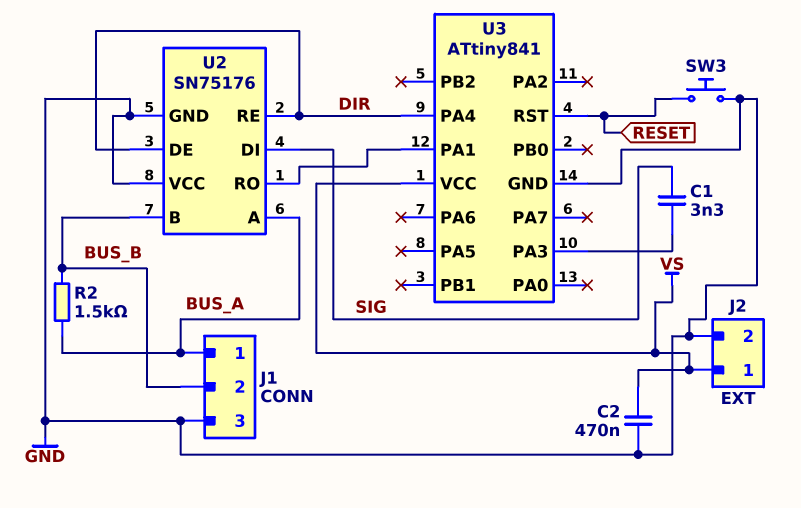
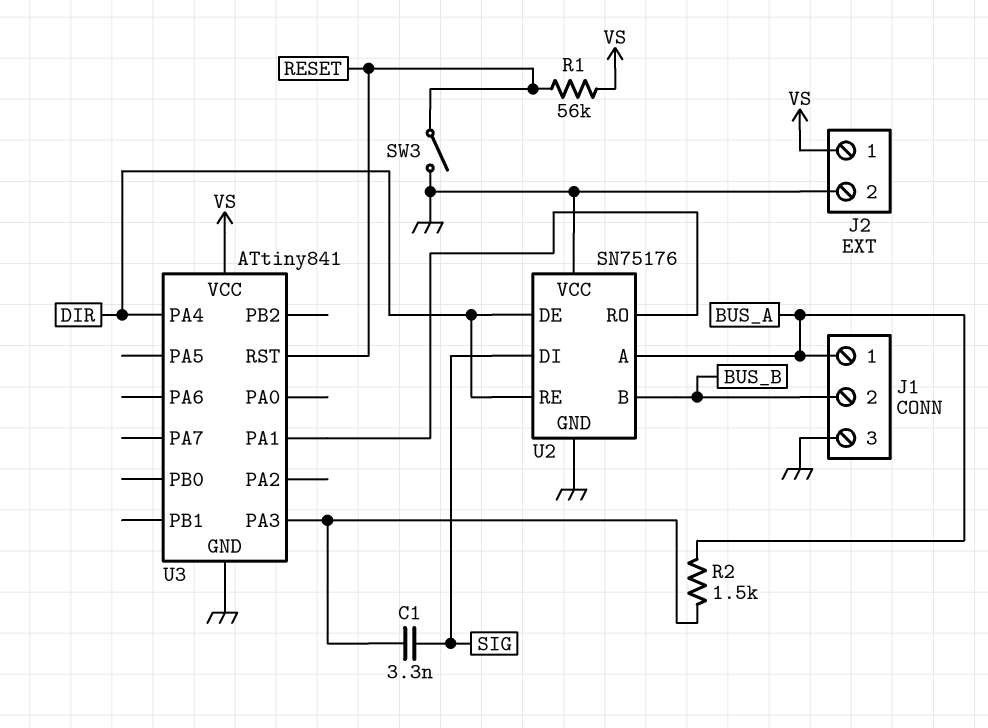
C2: 470nF (GND, VS) -> none
R1: none -> 56k (RESET, VS)
R2: 1.5k (BUS_A, BUS_B) -> 1.5k (BUS_A, U3/PA3)
SW3: button (GND, RESET) -> switch (GND, RESET)

